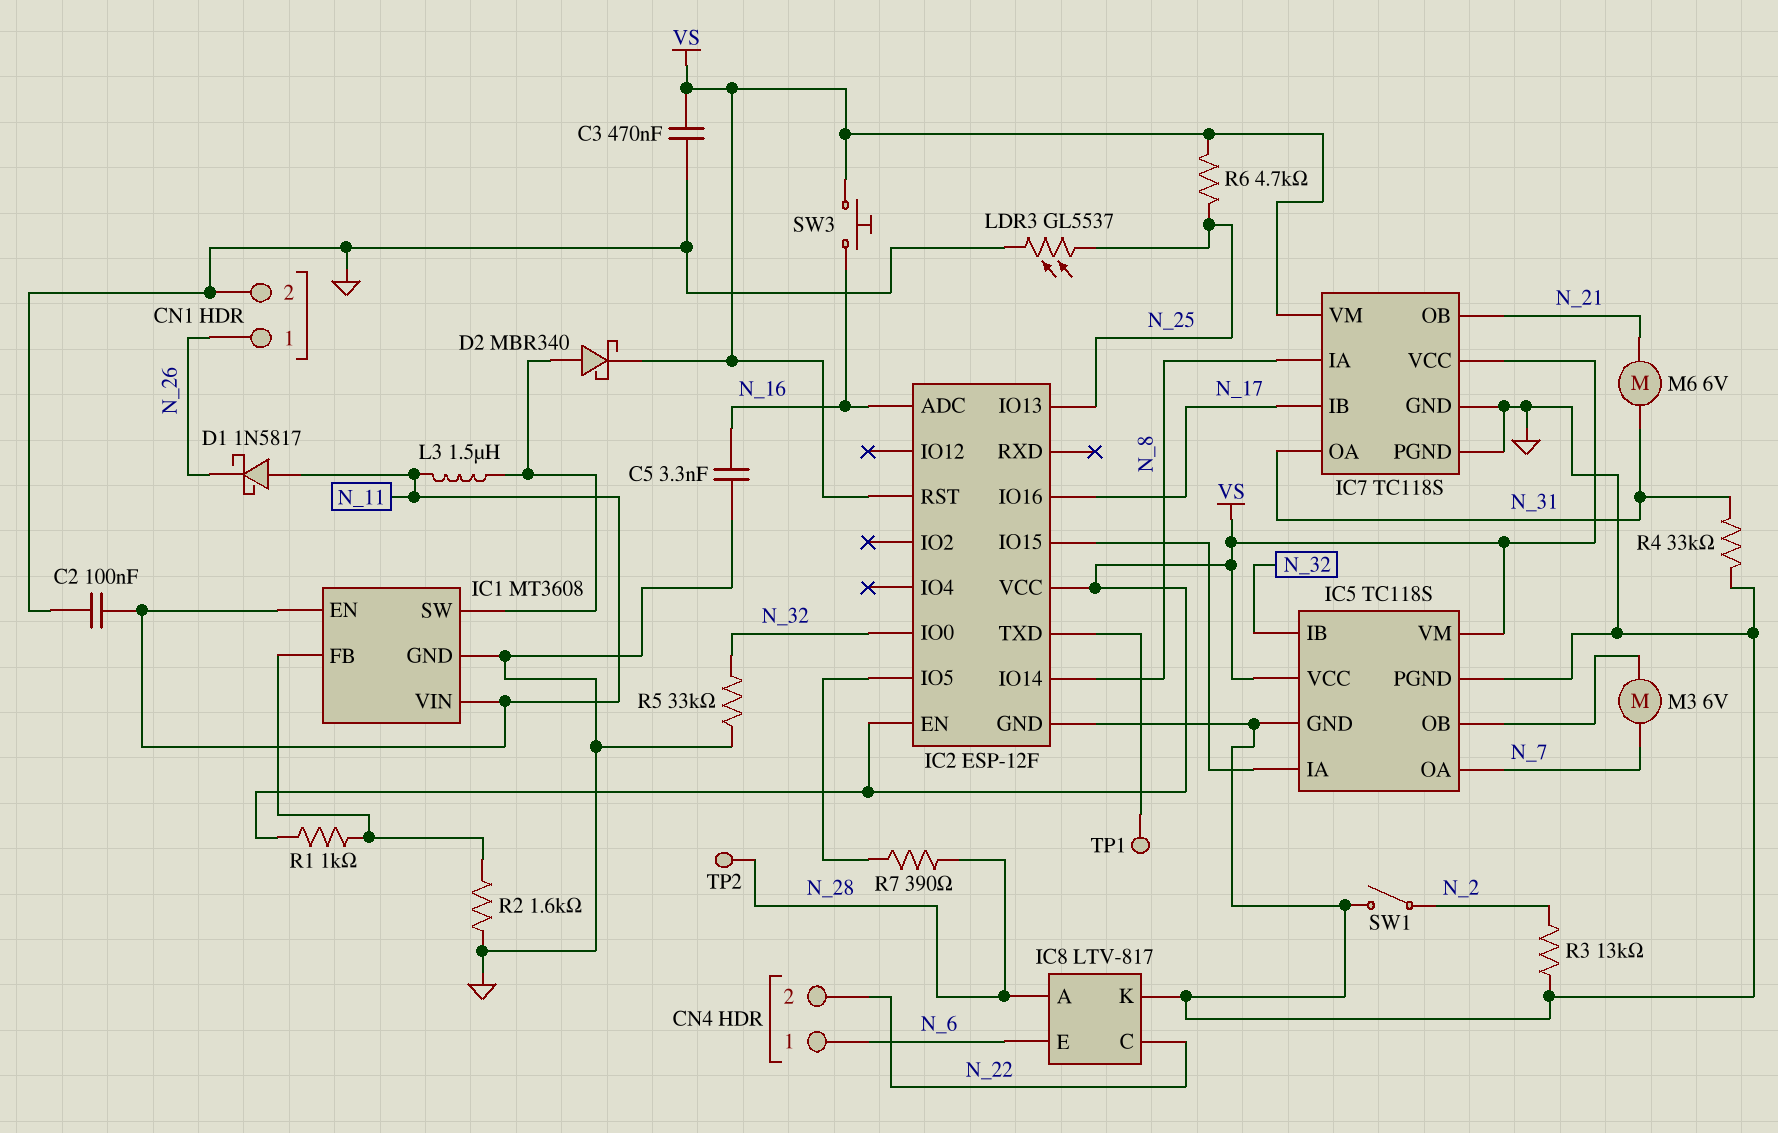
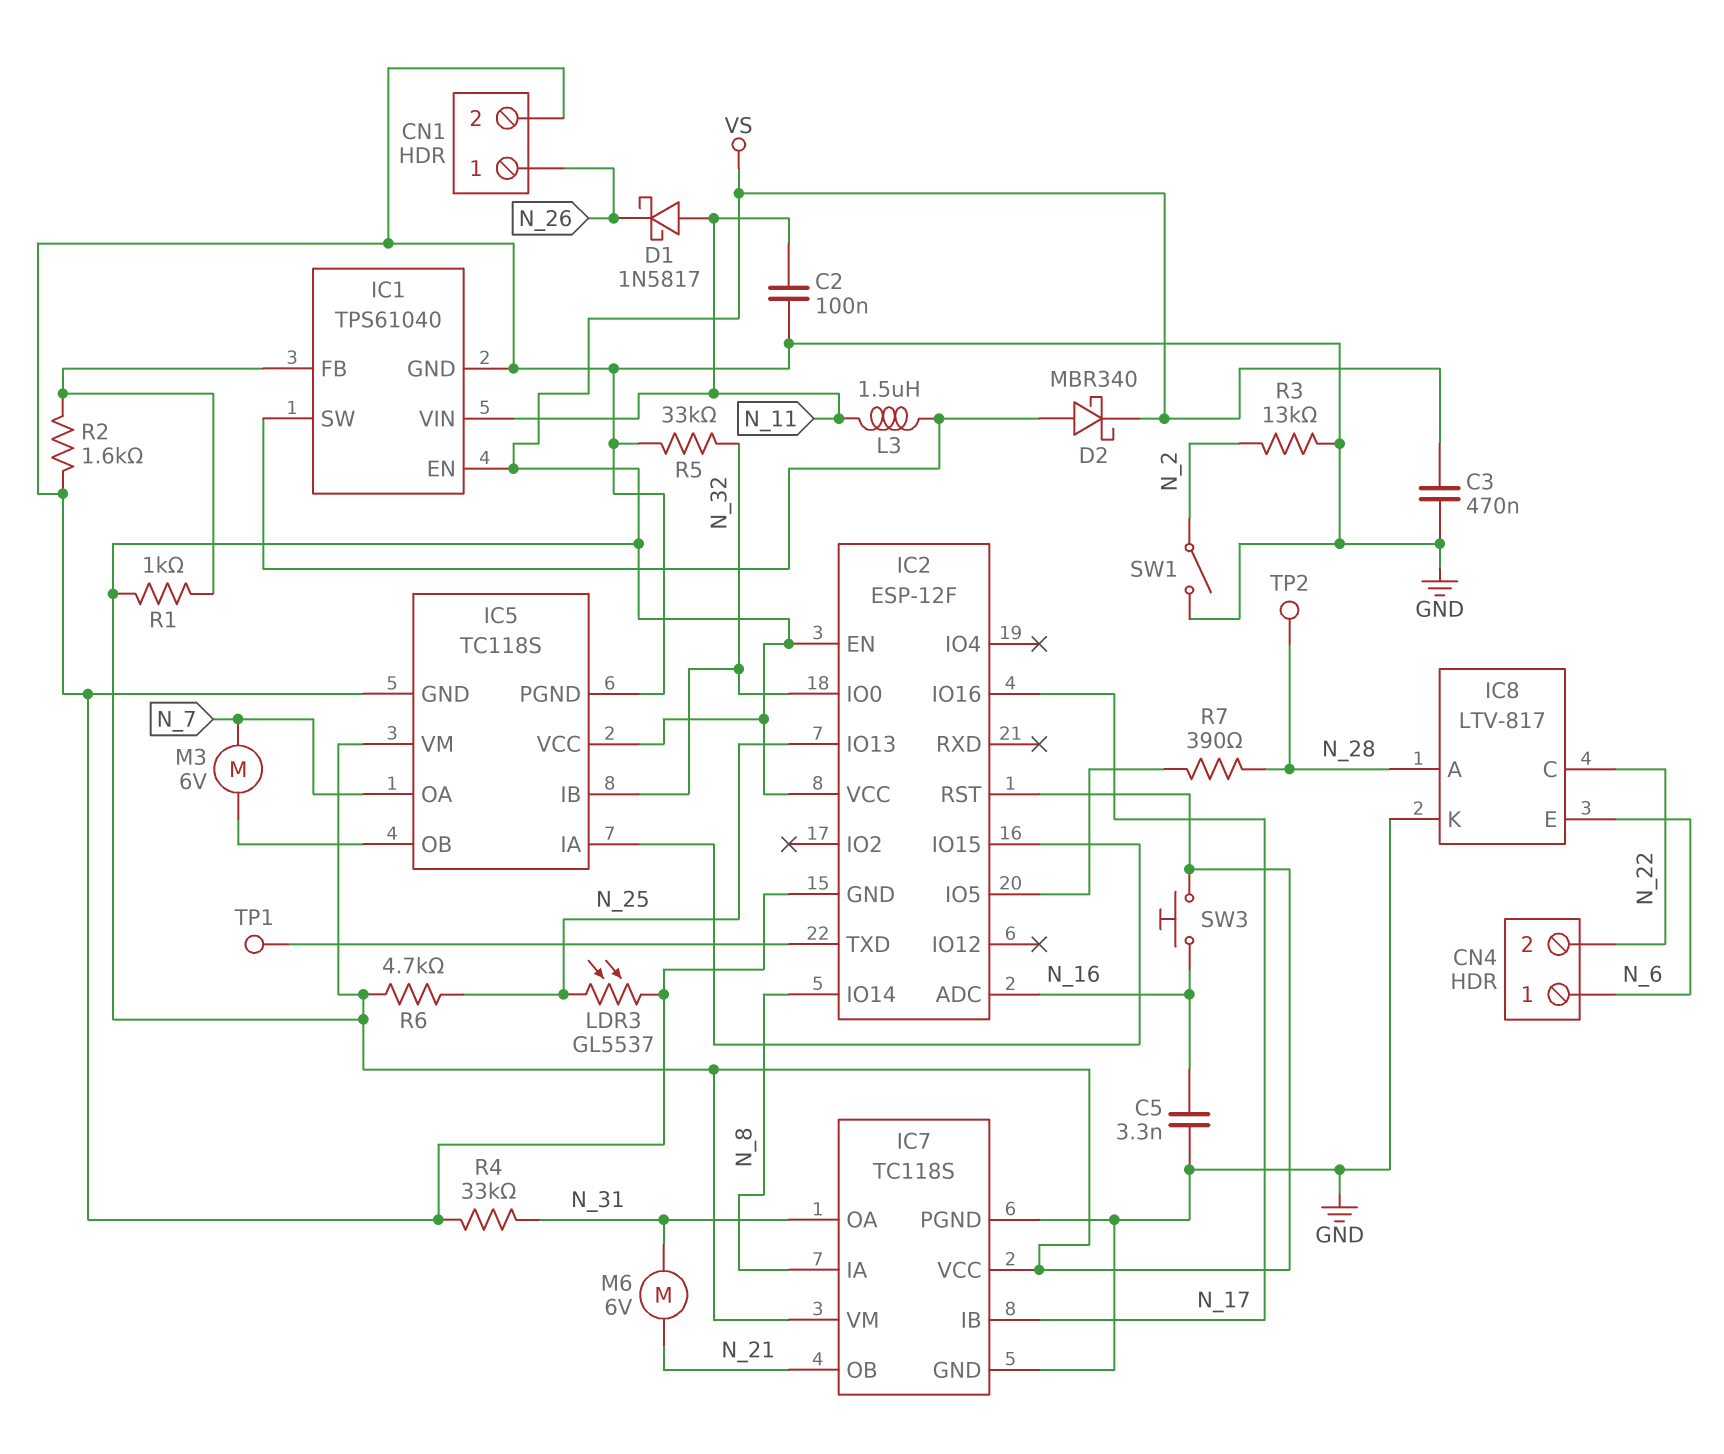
IC1: MT3608 -> TPS61040
IC1 pin EN: N_11 -> VS

